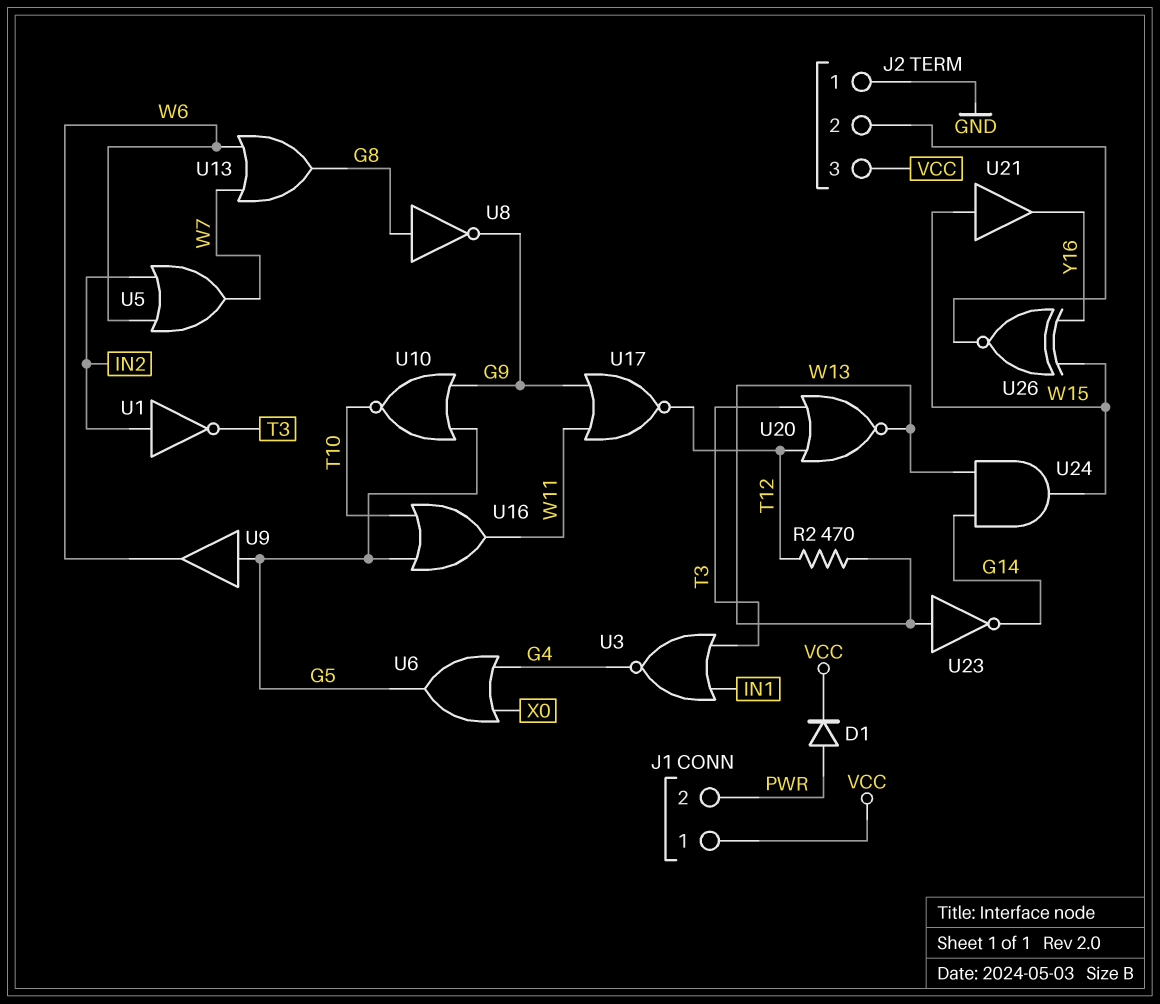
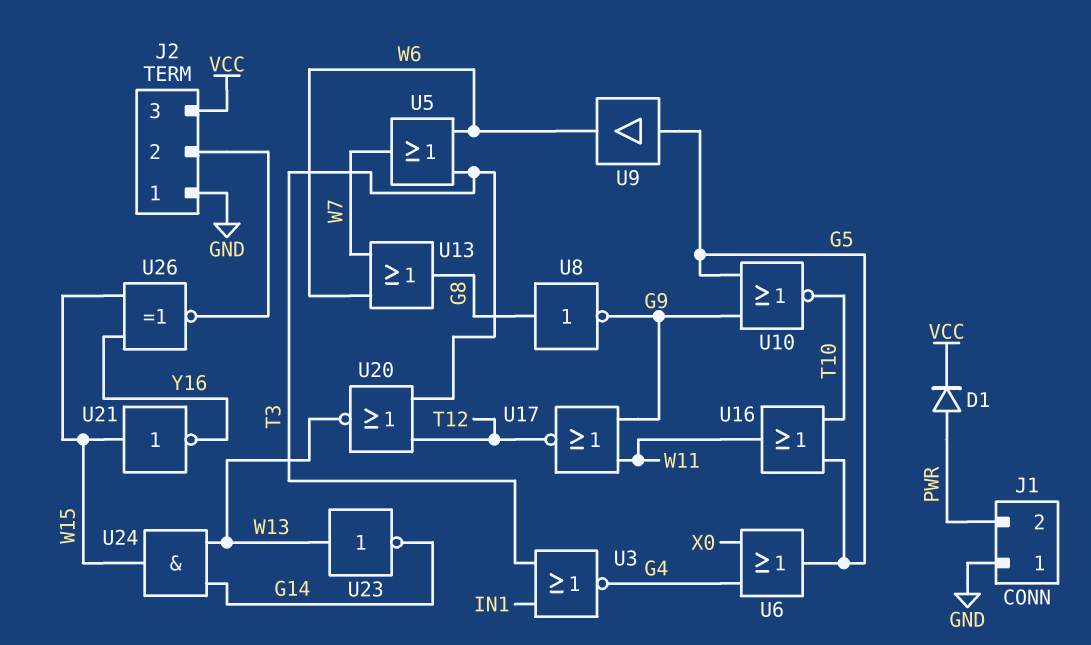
J1 pin 1: VCC -> GND
R2: 470 (T12, W13) -> none
U1: NOT (in IN2, out T3) -> none
U5: OR (in IN2, in W6, out W7) -> OR (in T3, in W6, out W7)
U21: buffer (in W15, out Y16) -> NOT (in W15, out Y16)

